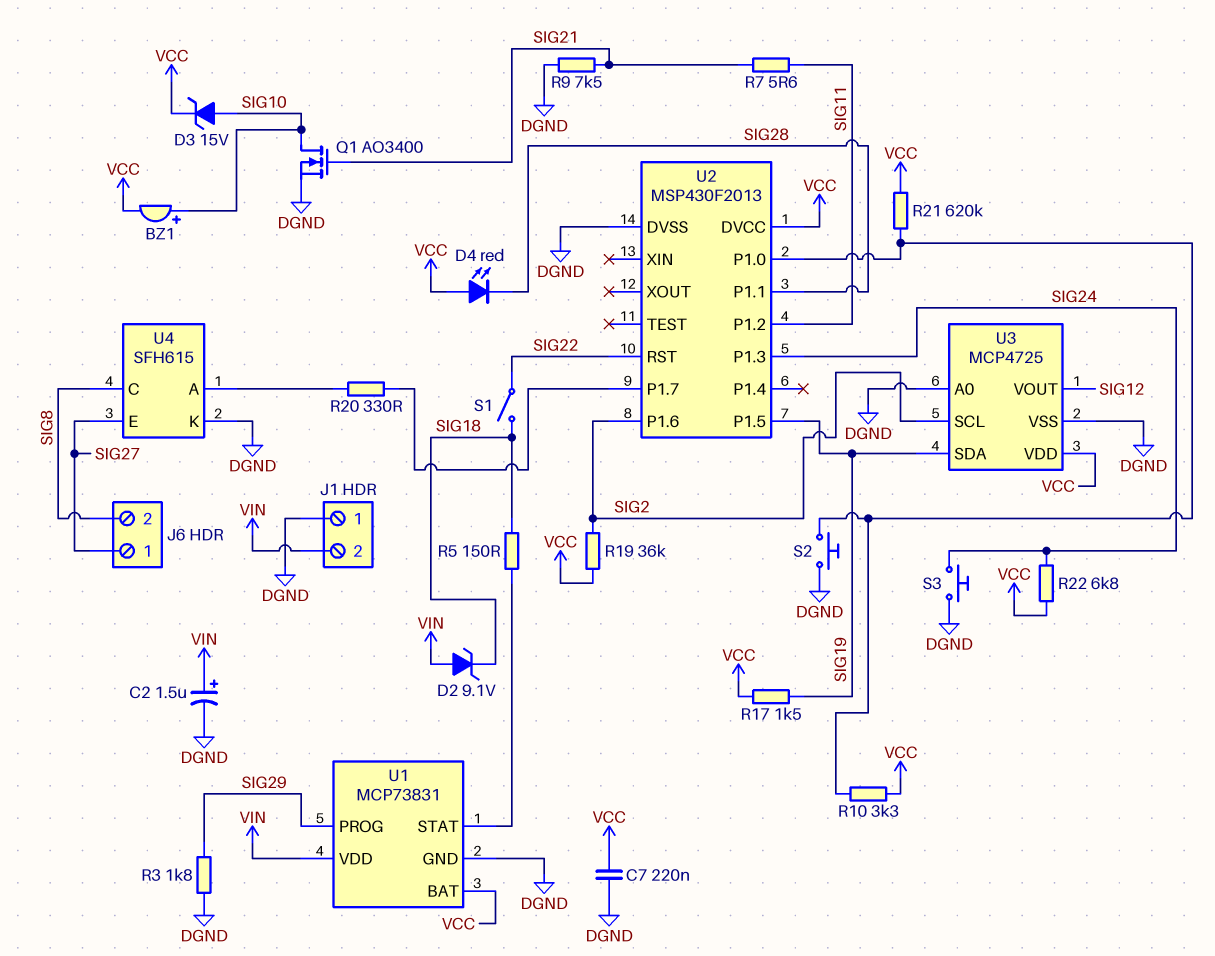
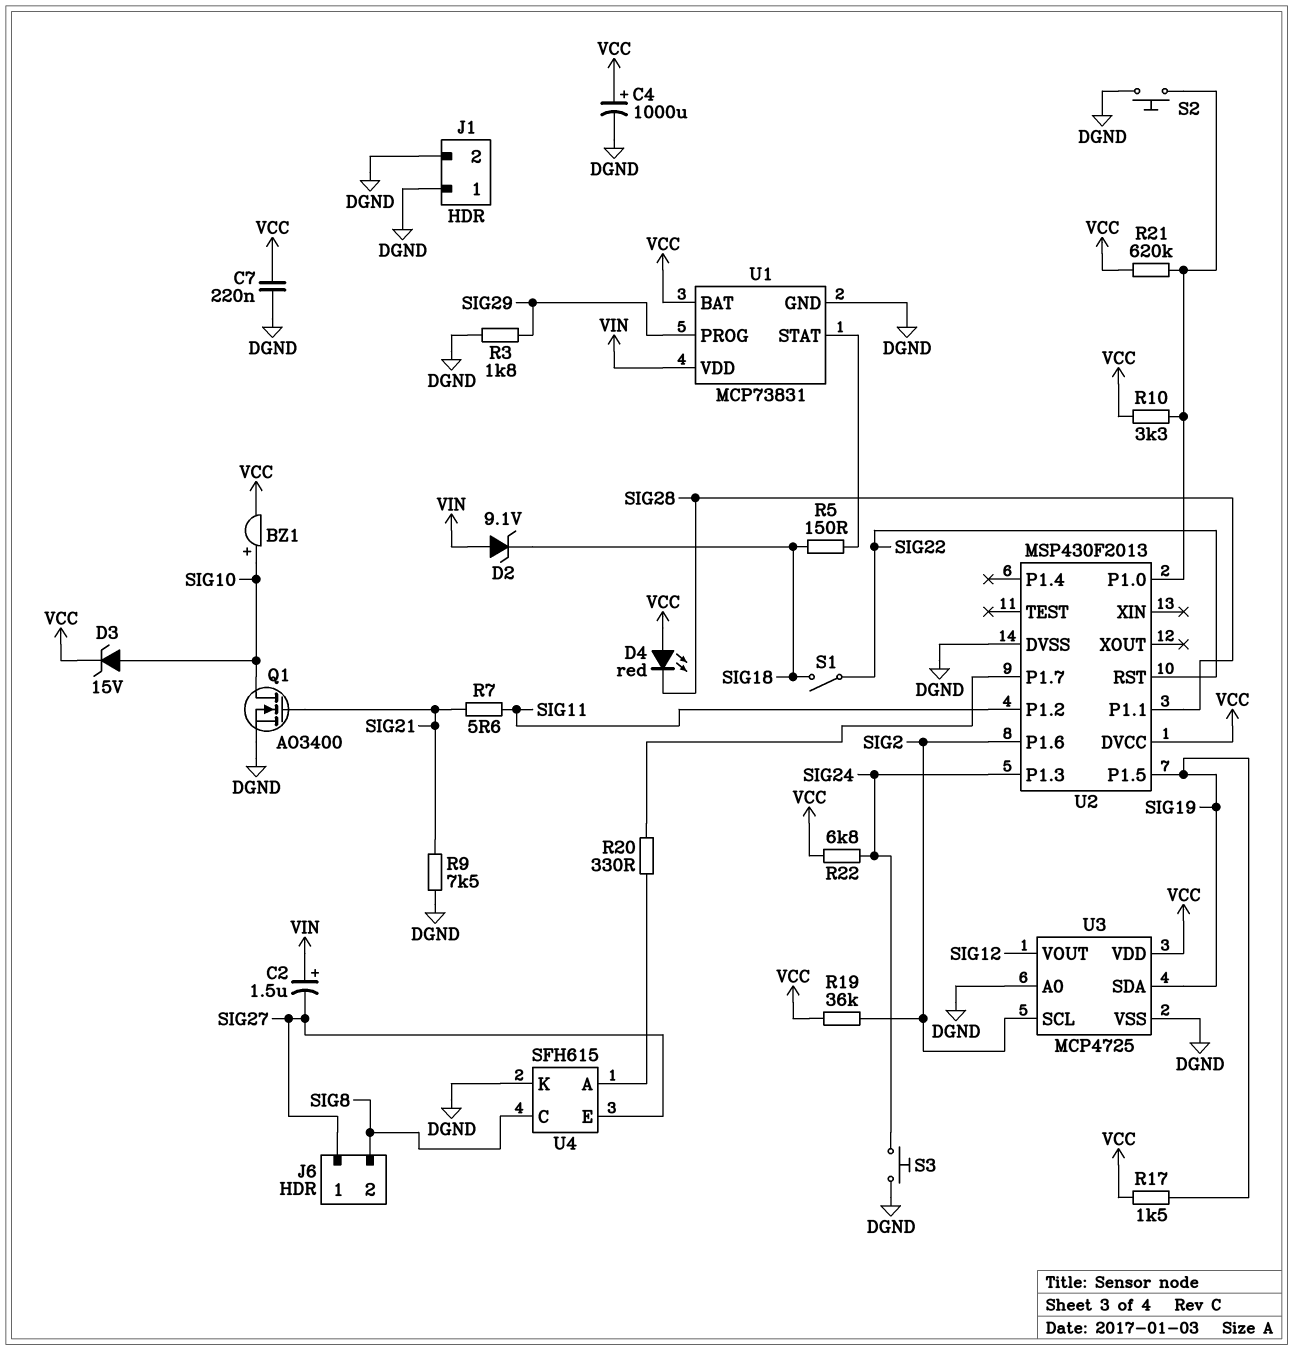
C2: 1.5uF (plus VIN, minus DGND) -> 1.5uF (plus VIN, minus SIG27)
C4: none -> 1000uF (plus VCC, minus DGND)
J1 pin 2: VIN -> DGND

